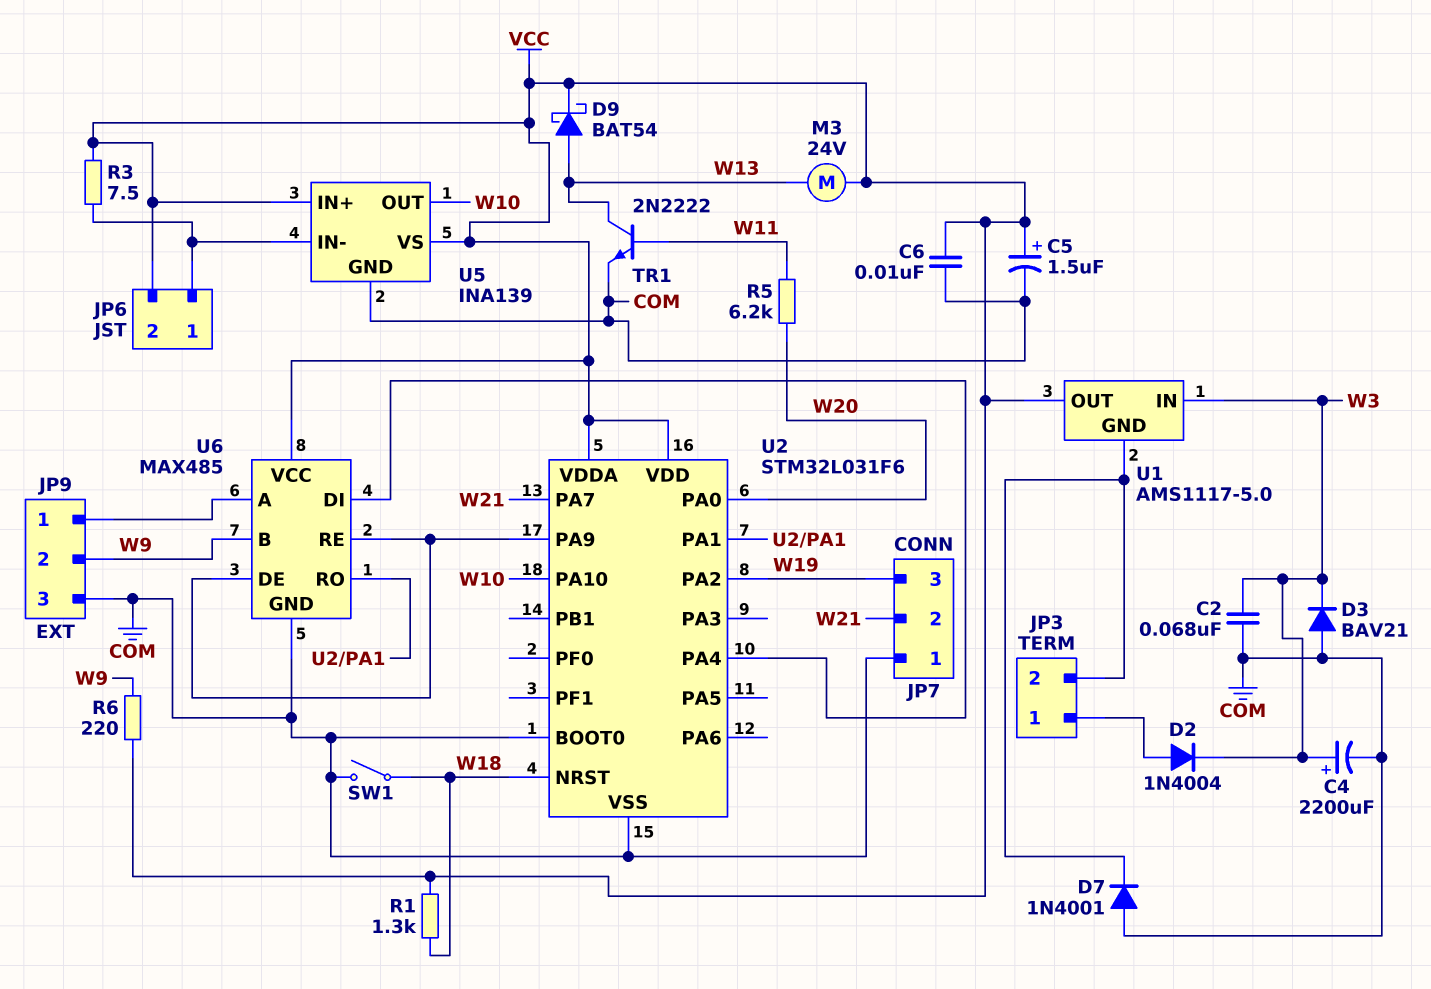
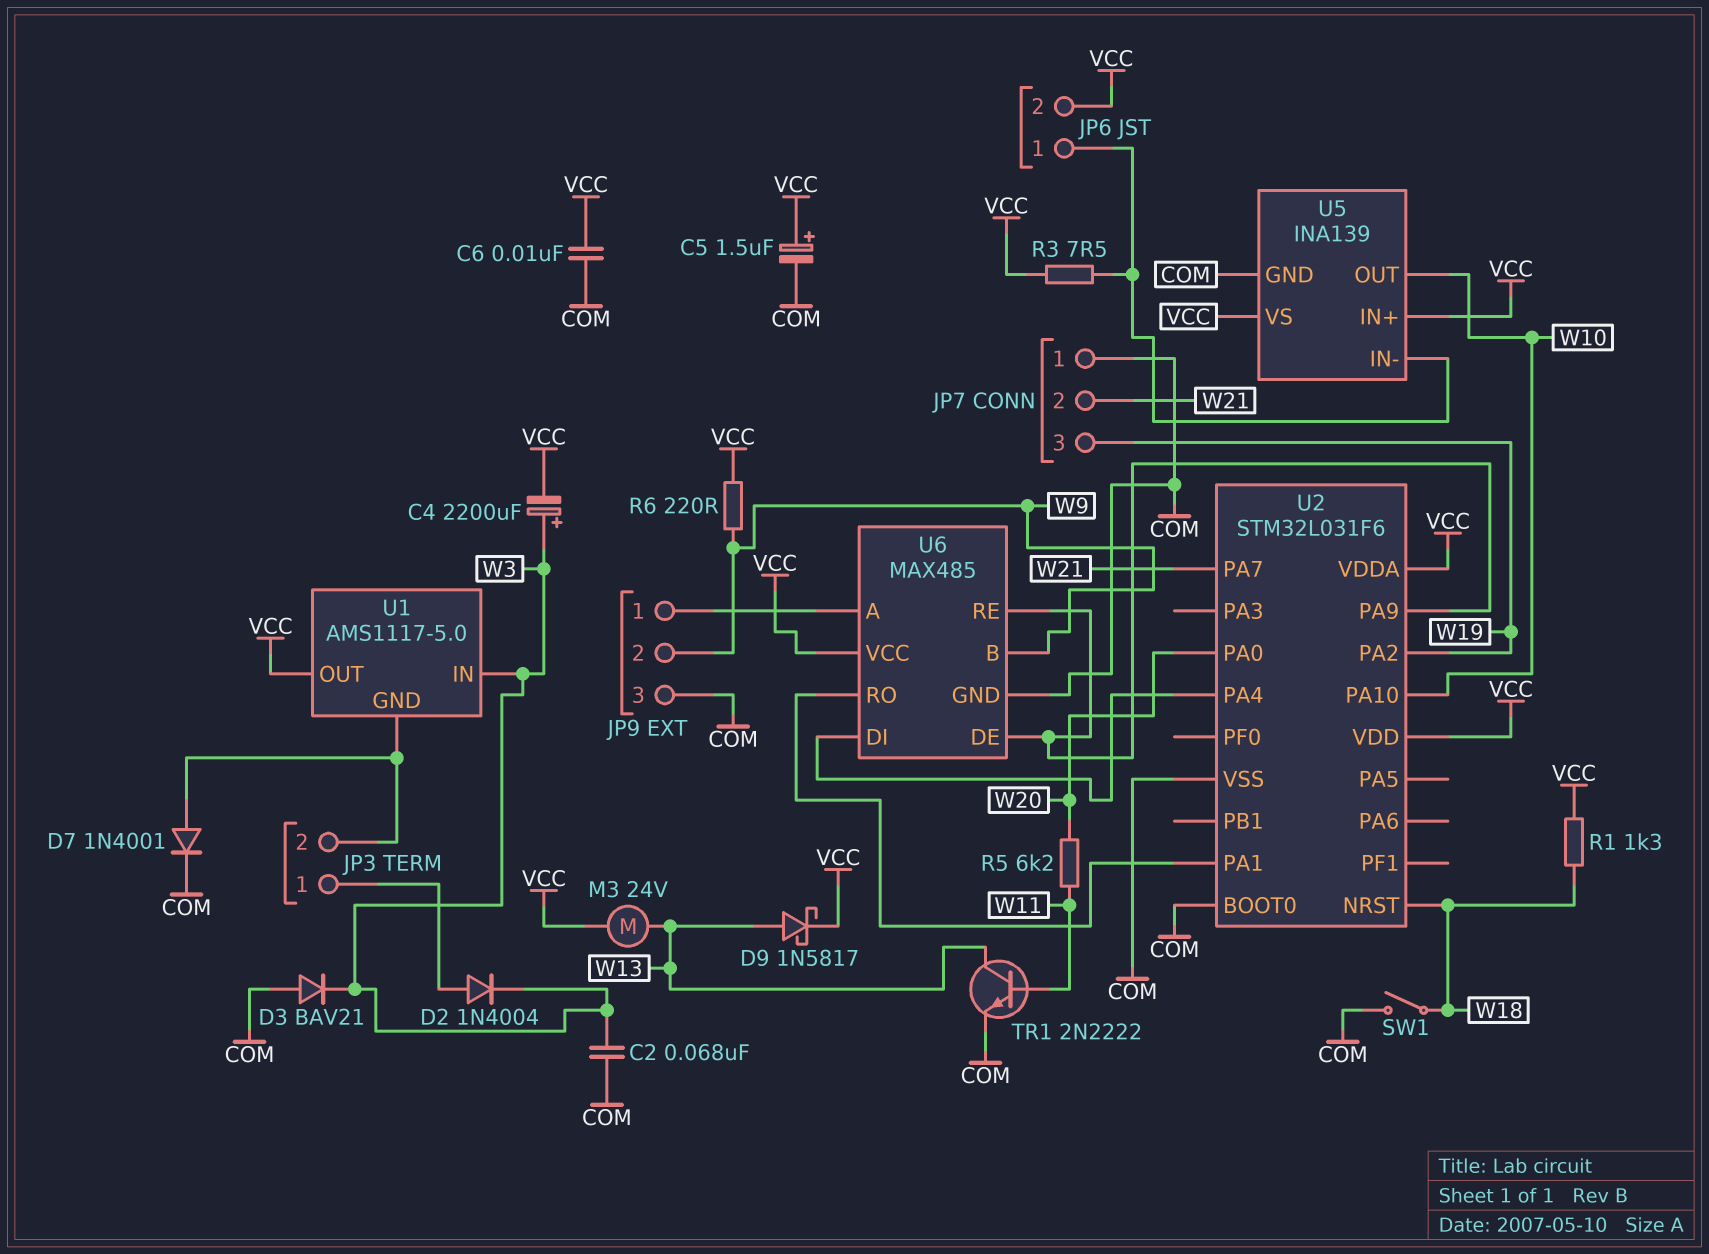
C4: 2200uF (plus W3, minus COM) -> 2200uF (plus W3, minus VCC)
D7: diode 1N4001 (A COM, K JP3/2) -> diode 1N4001 (A JP3/2, K COM)
D9: schottky BAT54 (A W13, K VCC) -> schottky 1N5817 (A W13, K VCC)

